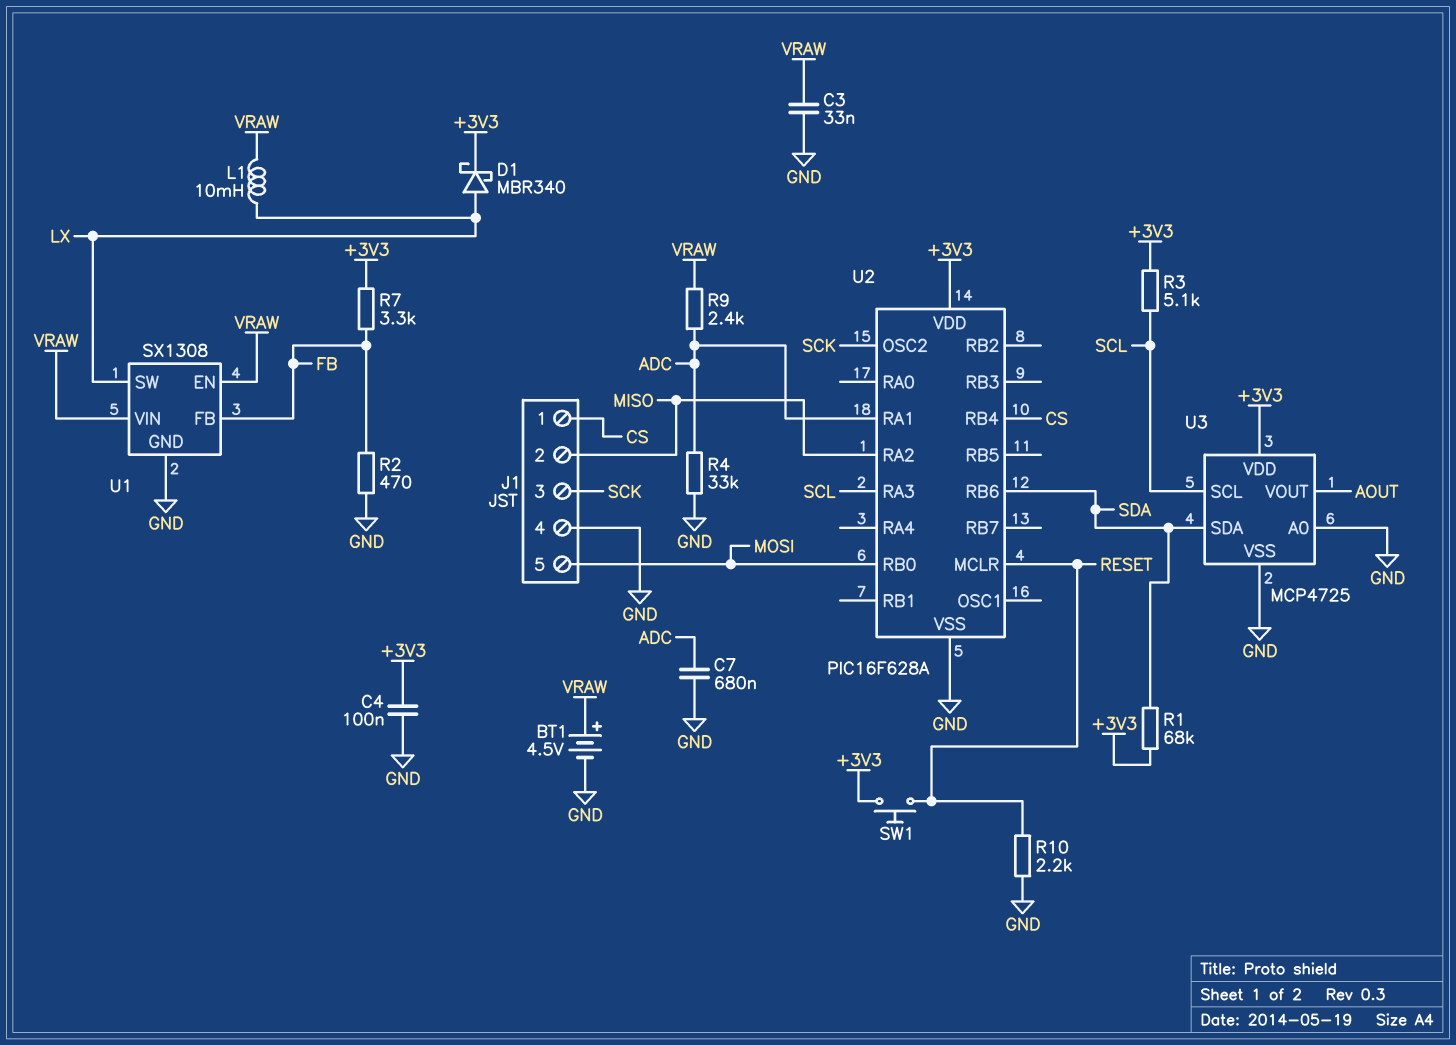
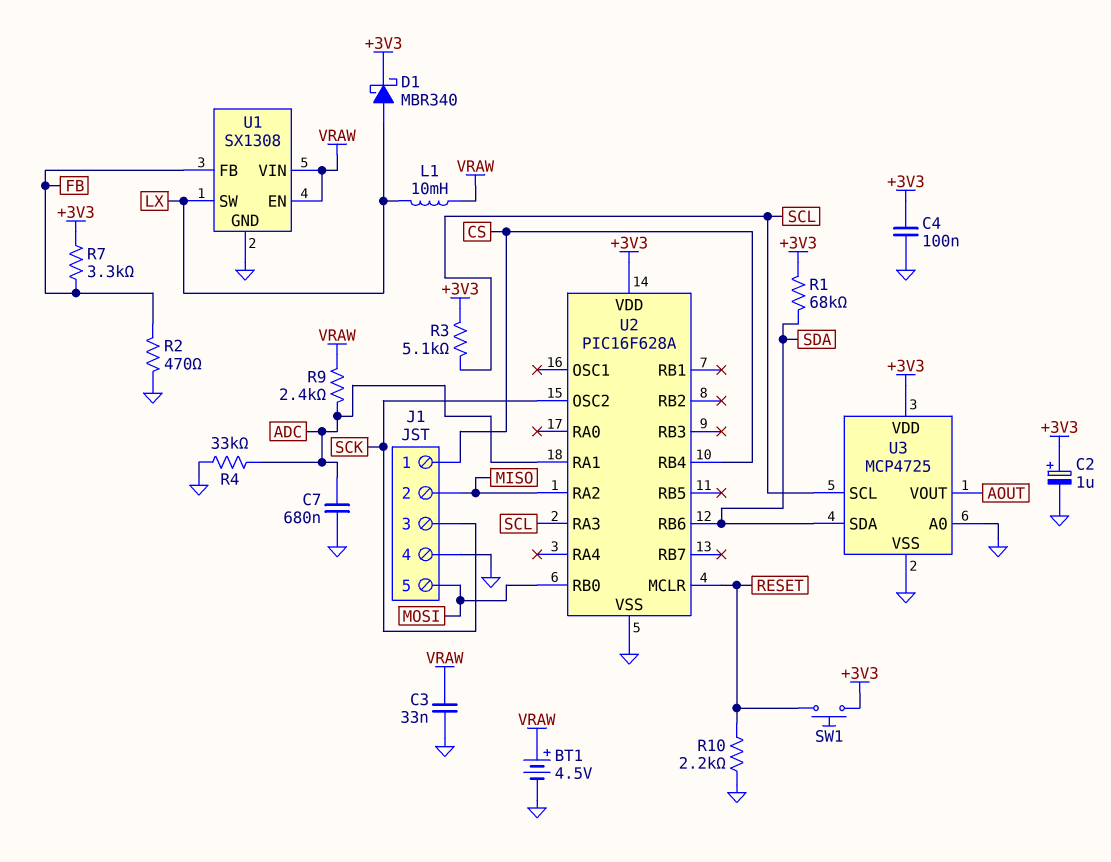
C2: none -> 1uF (plus +3V3, minus GND)

